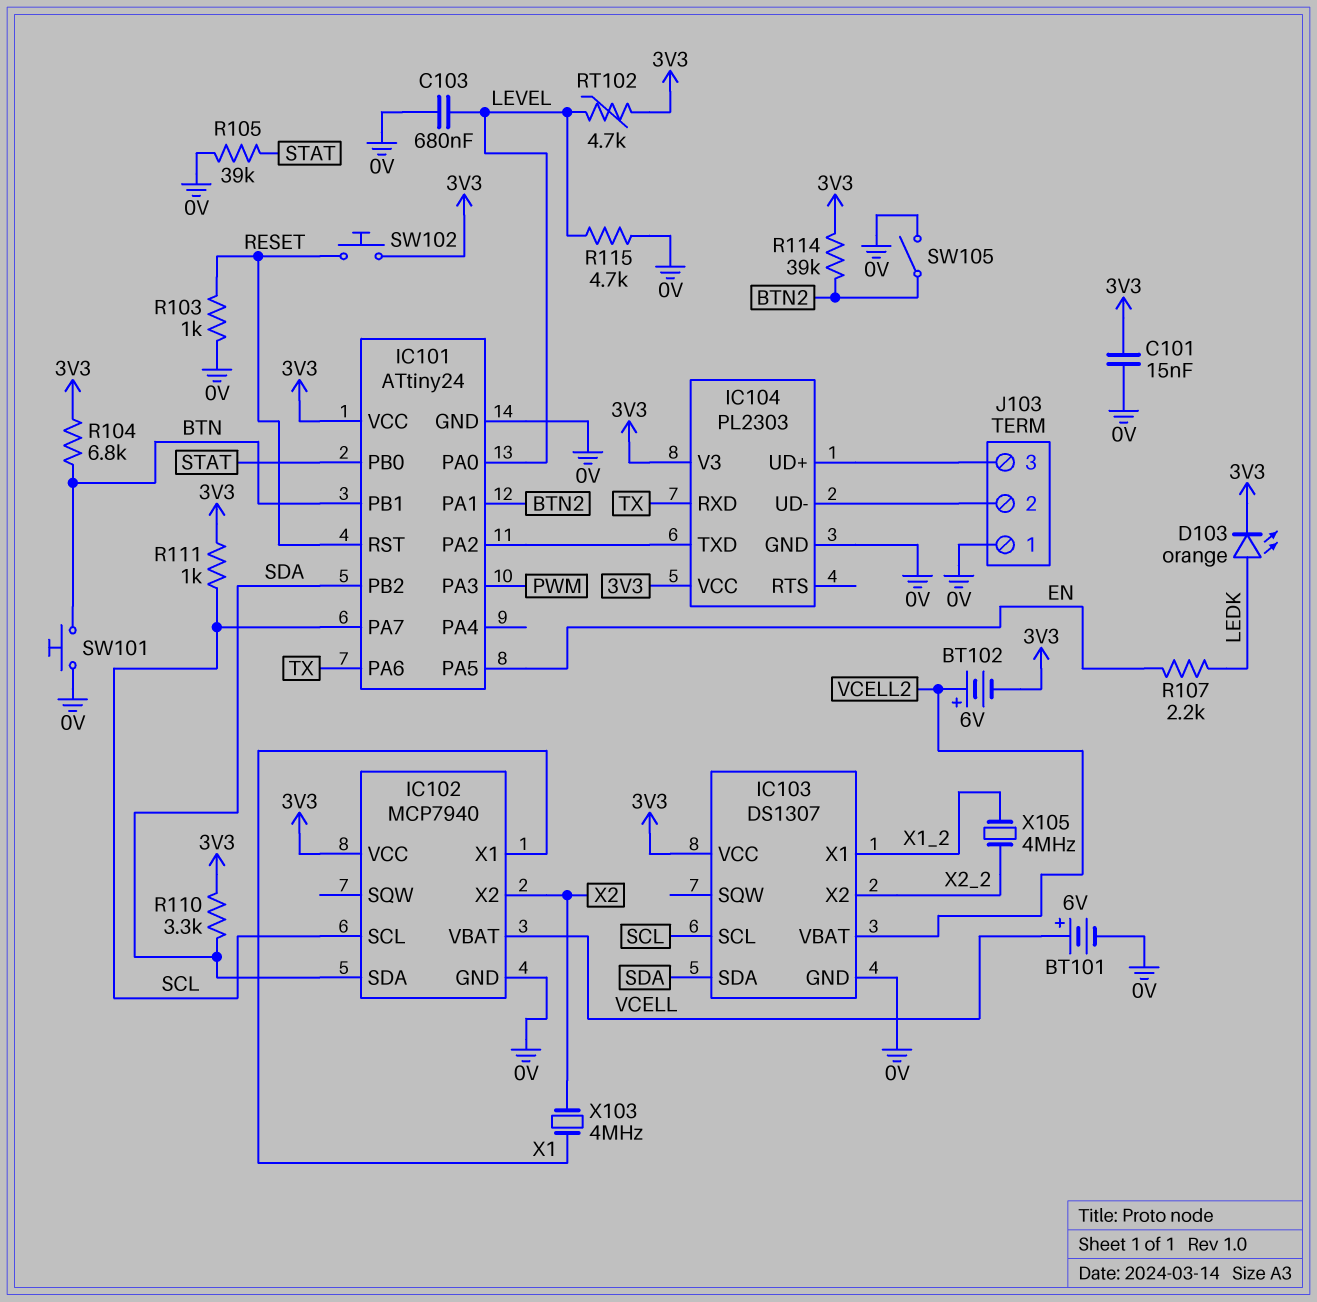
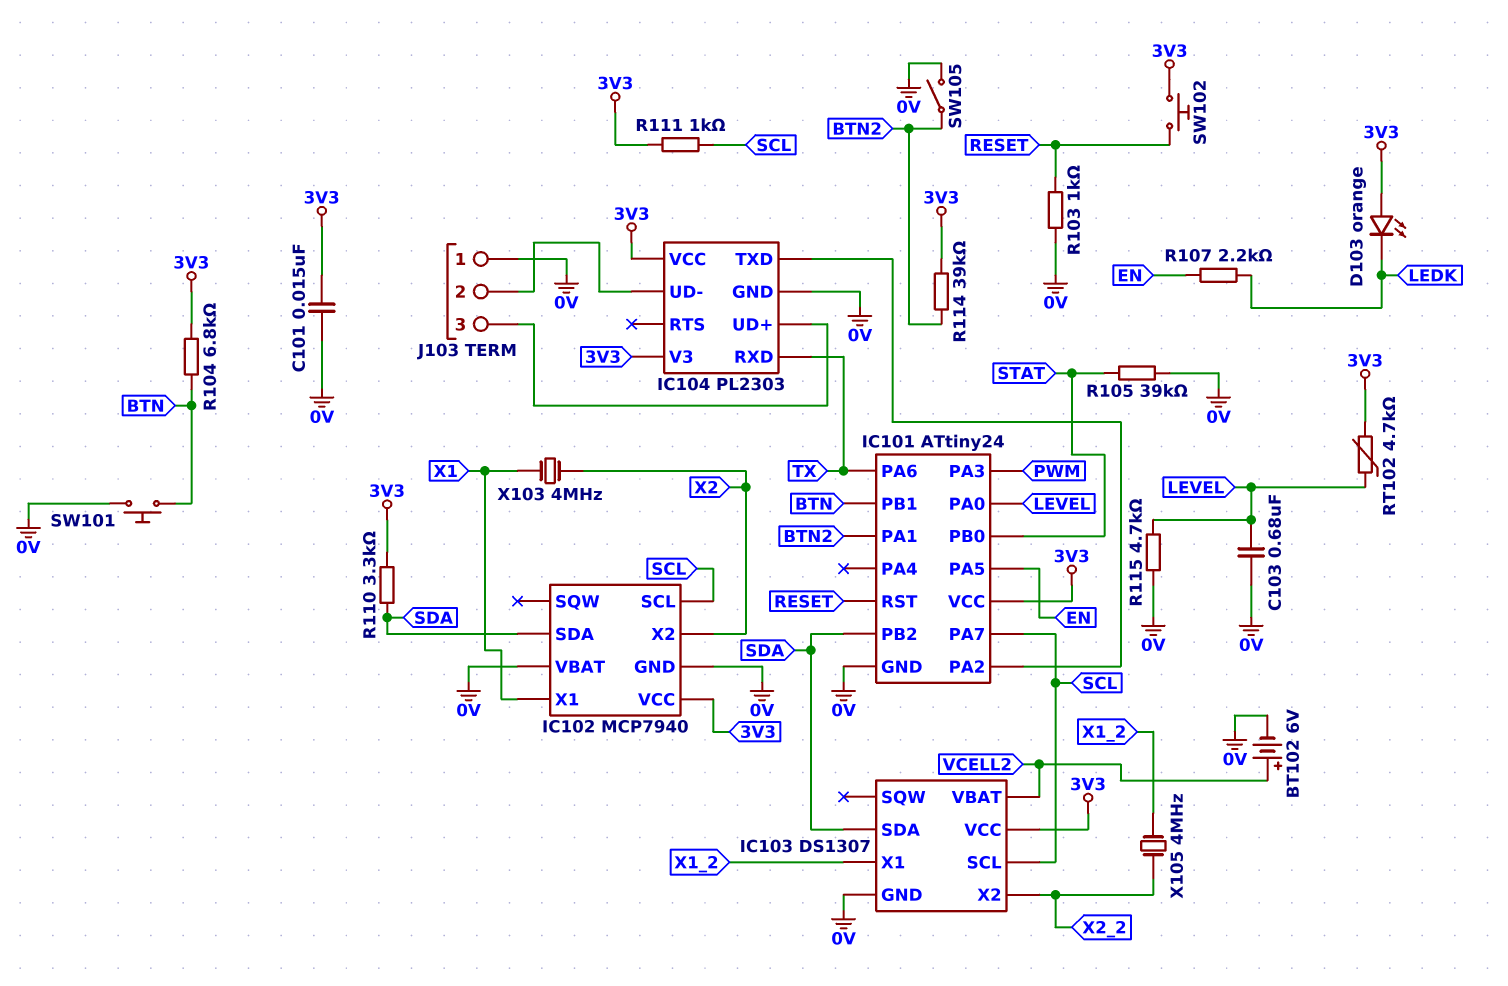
BT101: 6V (plus VCELL, minus 0V) -> none
BT102: 6V (plus VCELL2, minus 3V3) -> 6V (plus VCELL2, minus 0V)
D103: LED orange (A LEDK, K 3V3) -> LED orange (A 3V3, K LEDK)
IC102 pin VBAT: VCELL -> 0V

